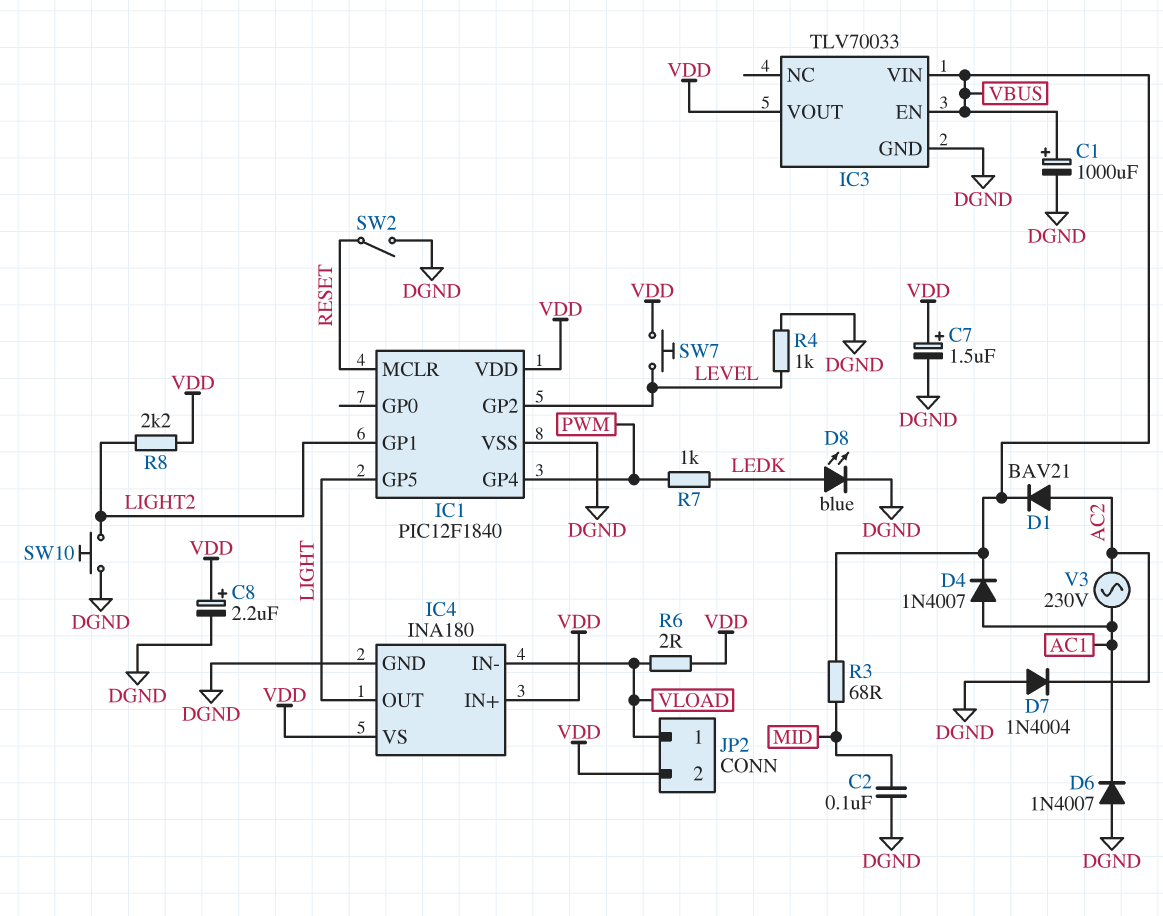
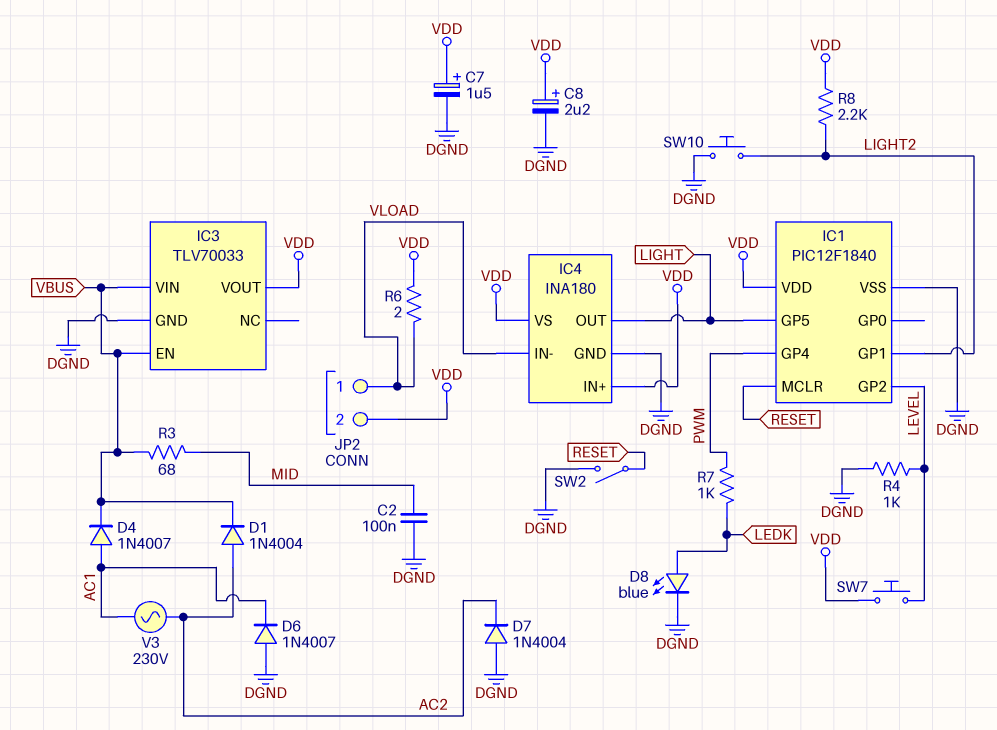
C1: 1000uF (plus VBUS, minus DGND) -> none
D1: diode BAV21 (A AC2, K VBUS) -> diode 1N4004 (A AC2, K VBUS)

